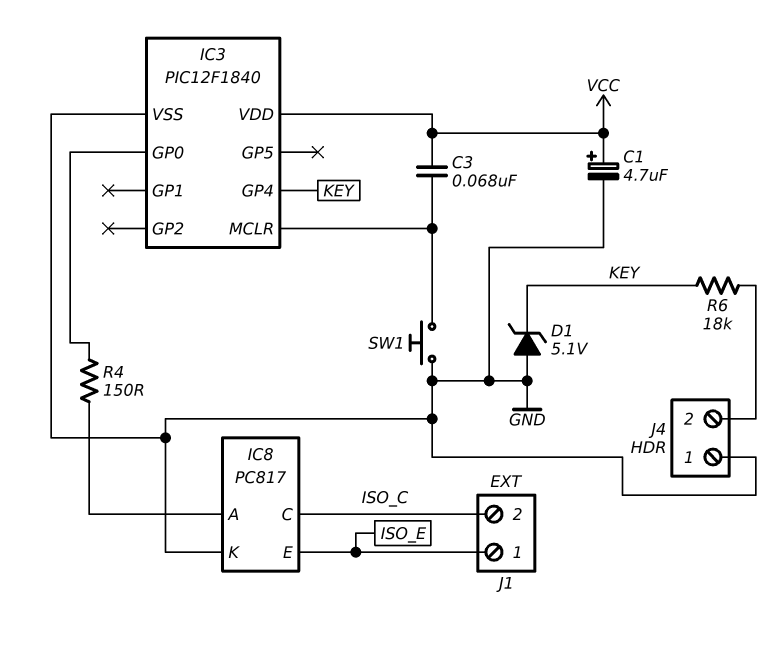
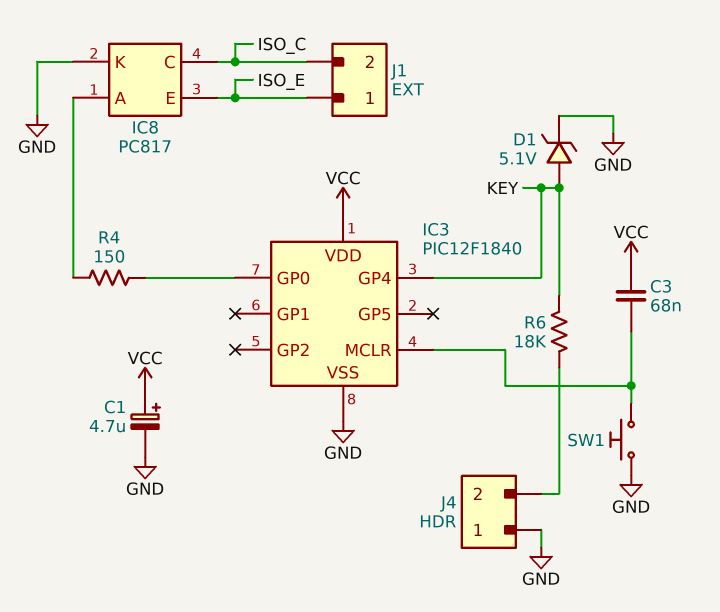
D1: zener 5.1V (A GND, K KEY) -> zener 5.1V (A KEY, K GND)

